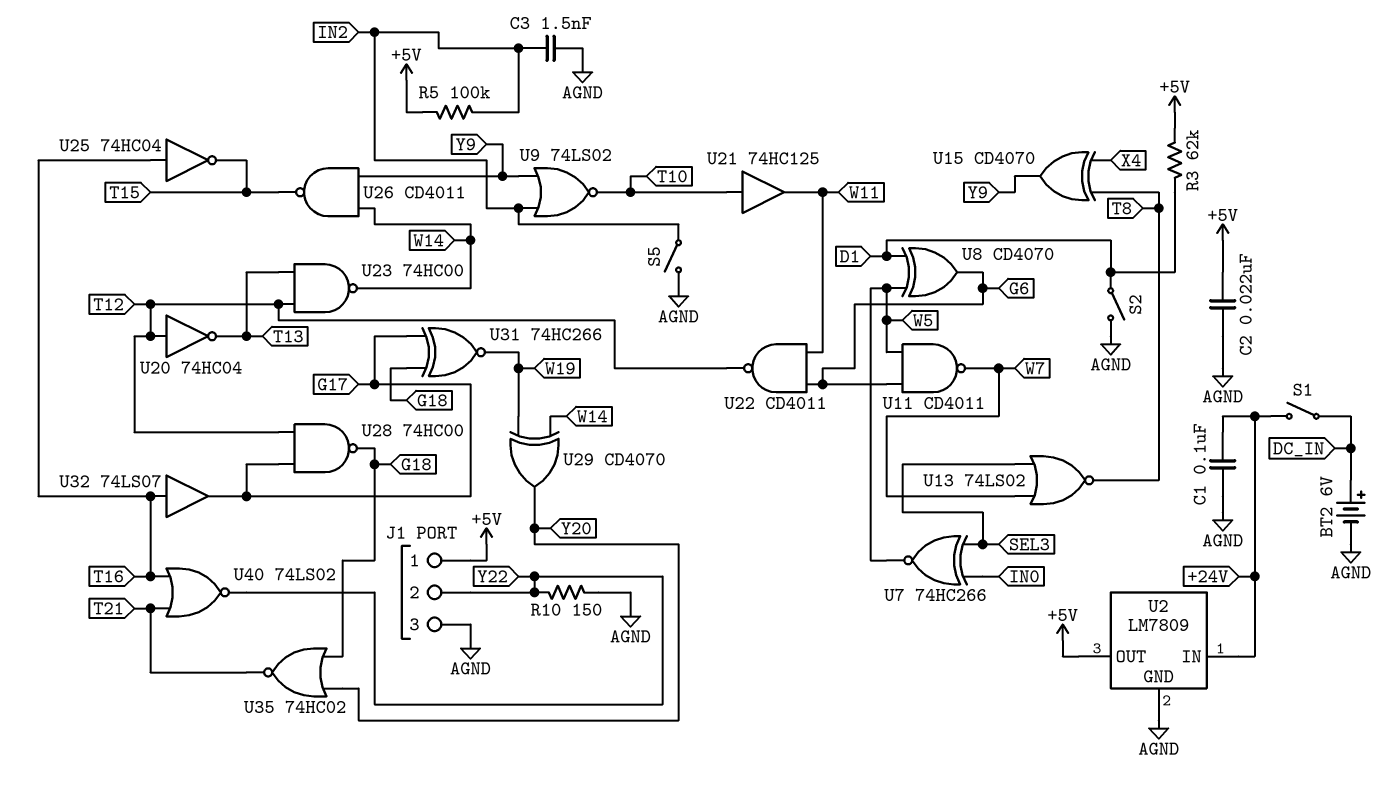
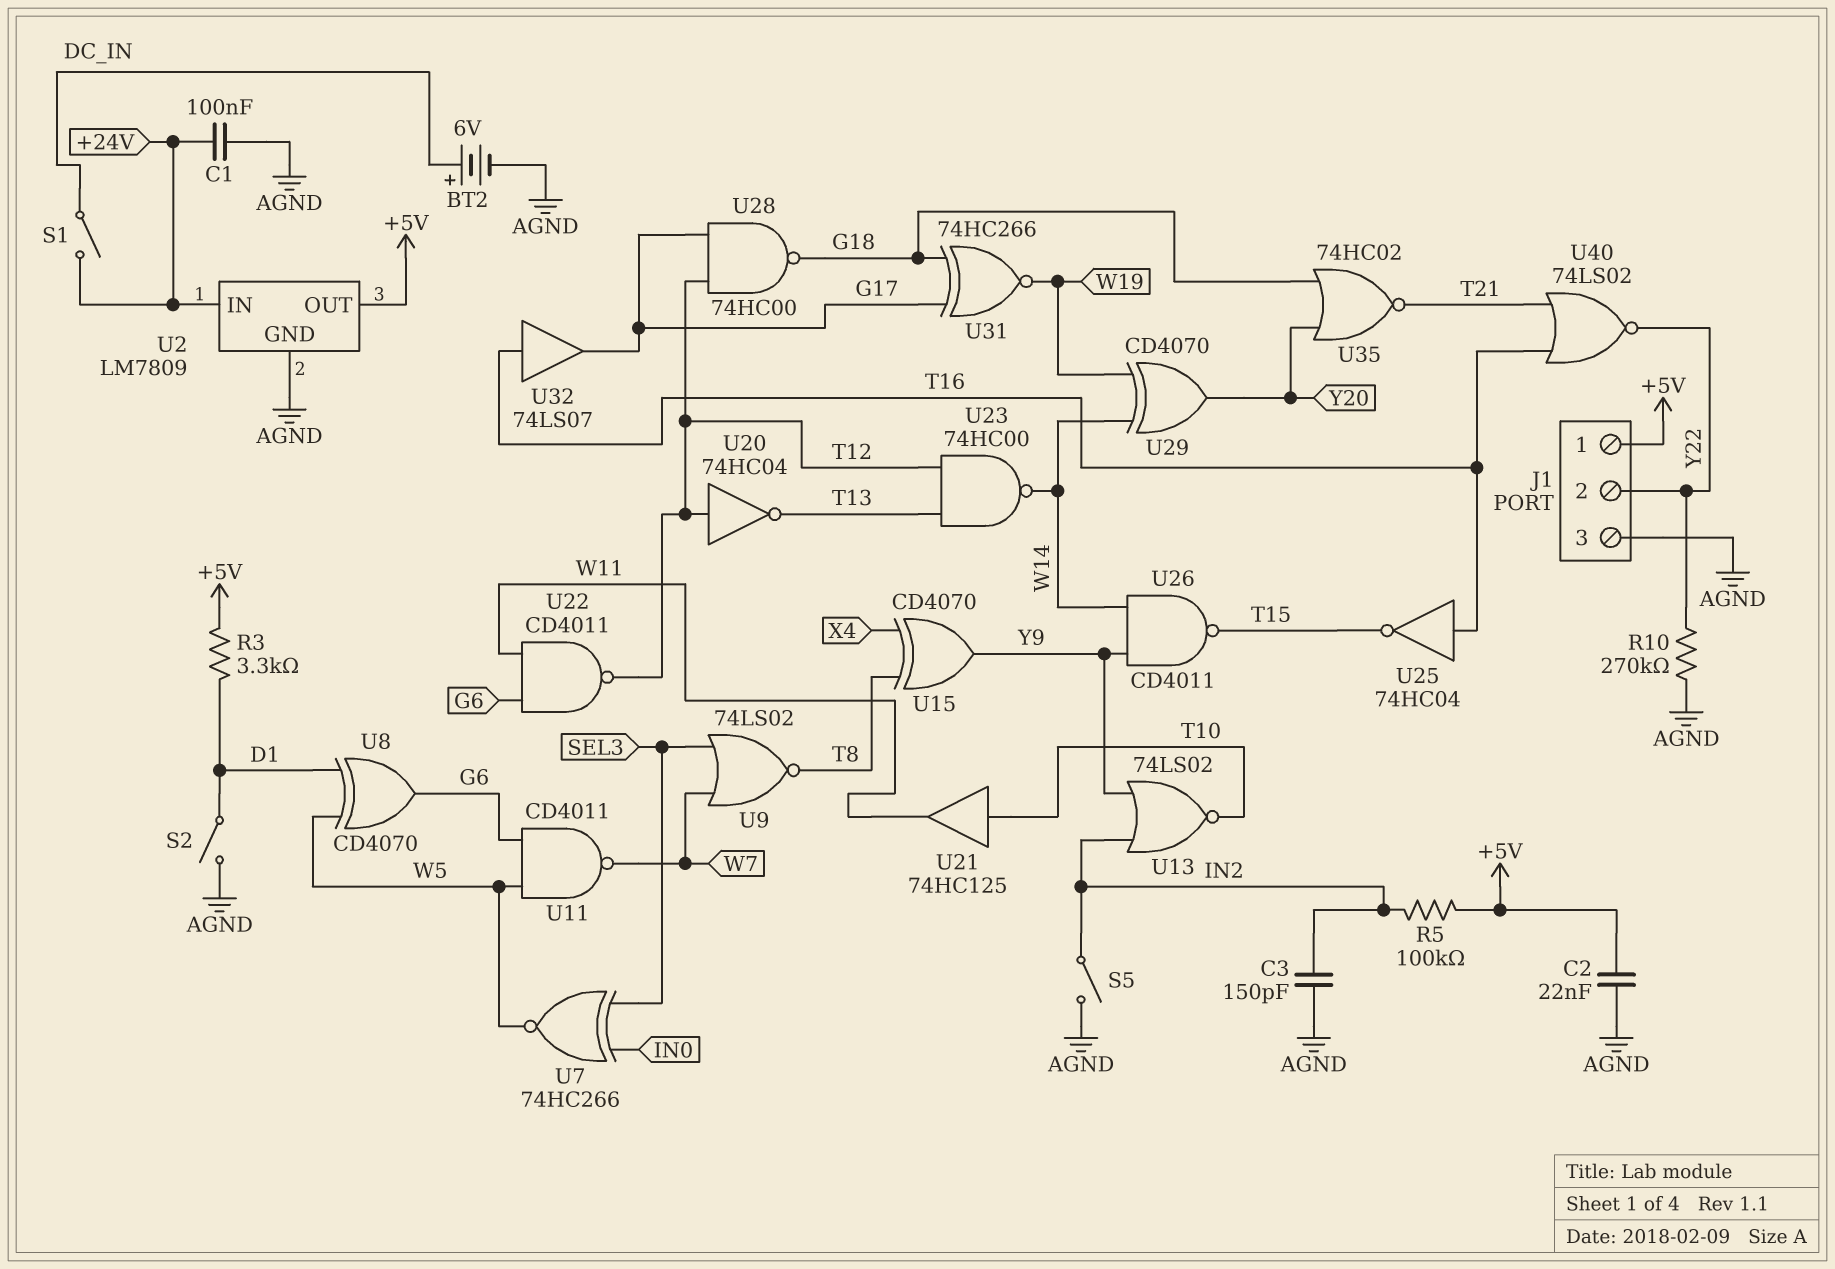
C3: 1.5nF (AGND, IN2) -> 150pF (AGND, IN2)
R3: 62k (+5V, D1) -> 3.3k (+5V, D1)
R10: 150 (AGND, Y22) -> 270k (AGND, Y22)
U9: NOR 74LS02 (in IN2, in Y9, out T10) -> NOR 74LS02 (in SEL3, in W7, out T8)
U13: NOR 74LS02 (in SEL3, in W7, out T8) -> NOR 74LS02 (in IN2, in Y9, out T10)

